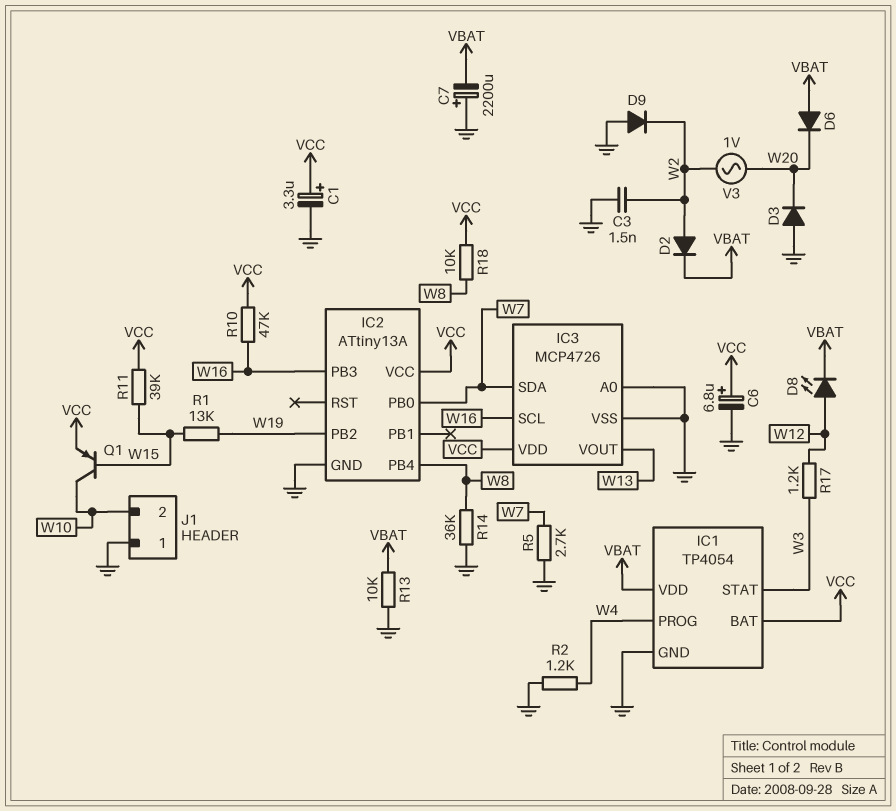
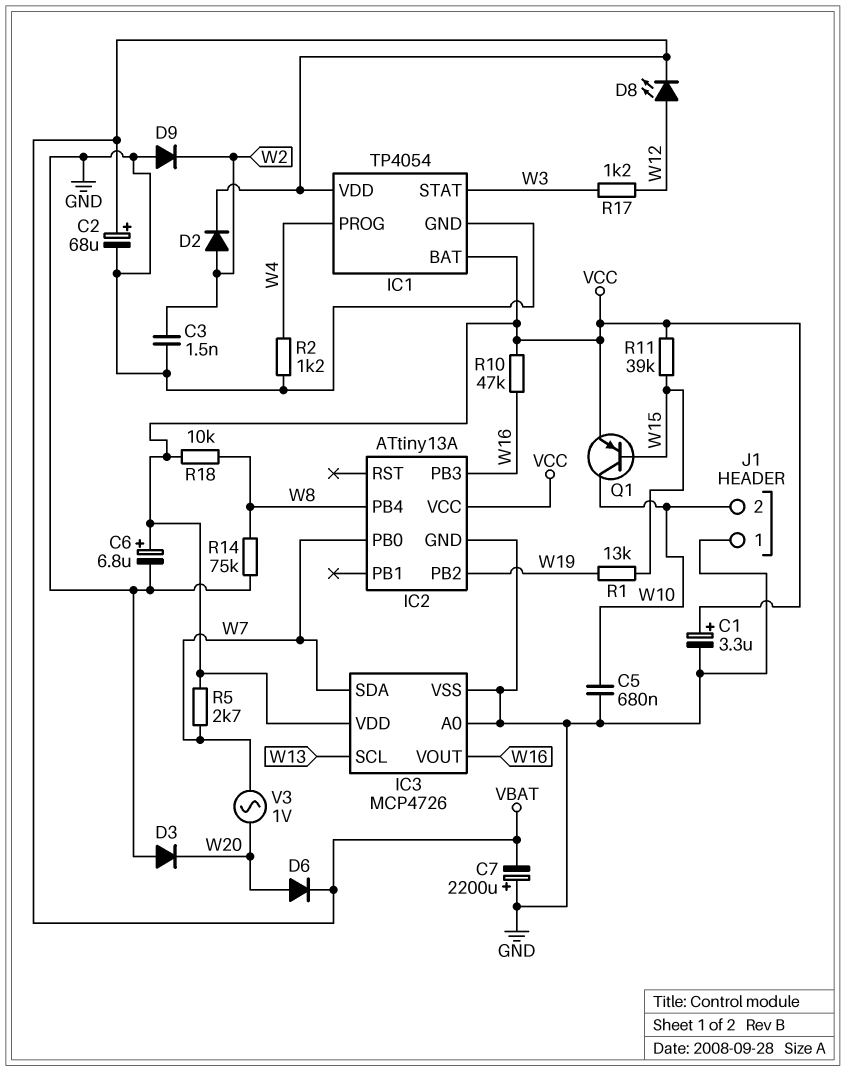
C2: none -> 68uF (plus VBAT, minus GND)
C5: none -> 680nF (GND, W10)
D6: diode (A VBAT, K W20) -> diode (A W20, K VBAT)
IC3 pin SCL: W16 -> W13
IC3 pin VOUT: W13 -> W16
R5: 2.7k (GND, W7) -> 2.7k (VCC, W7)
R13: 10k (GND, VBAT) -> none
R14: 36k (GND, W8) -> 75k (GND, W8)
V3: AC 1V (W2, W20) -> AC 1V (W7, W20)

